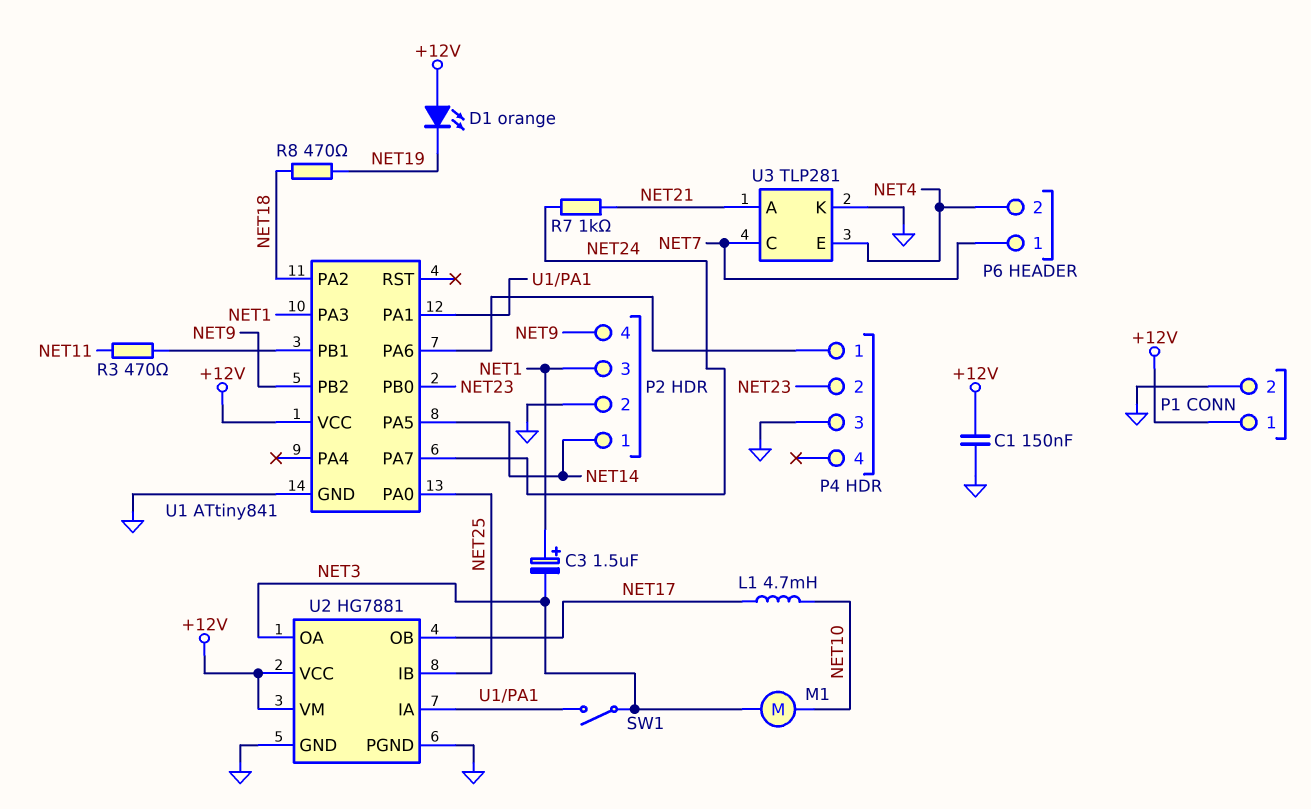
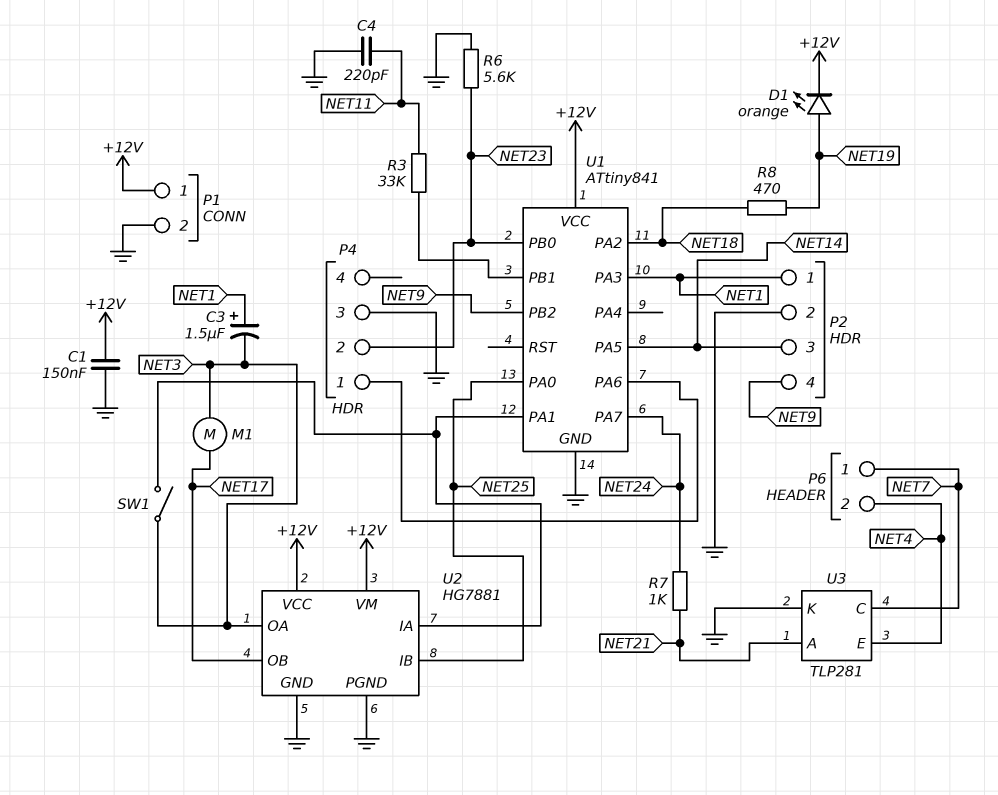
C4: none -> 220pF (GND, NET11)
D1: LED orange (A +12V, K NET19) -> LED orange (A NET19, K +12V)
L1: 4.7mH (NET10, NET17) -> none
M1: motor (NET3, NET10) -> motor (NET3, NET17)
P2 pin 1: NET14 -> NET1
P2 pin 3: NET1 -> NET14
R3: 470 (NET11, U1/PB1) -> 33k (NET11, U1/PB1)
R6: none -> 5.6k (GND, NET23)

